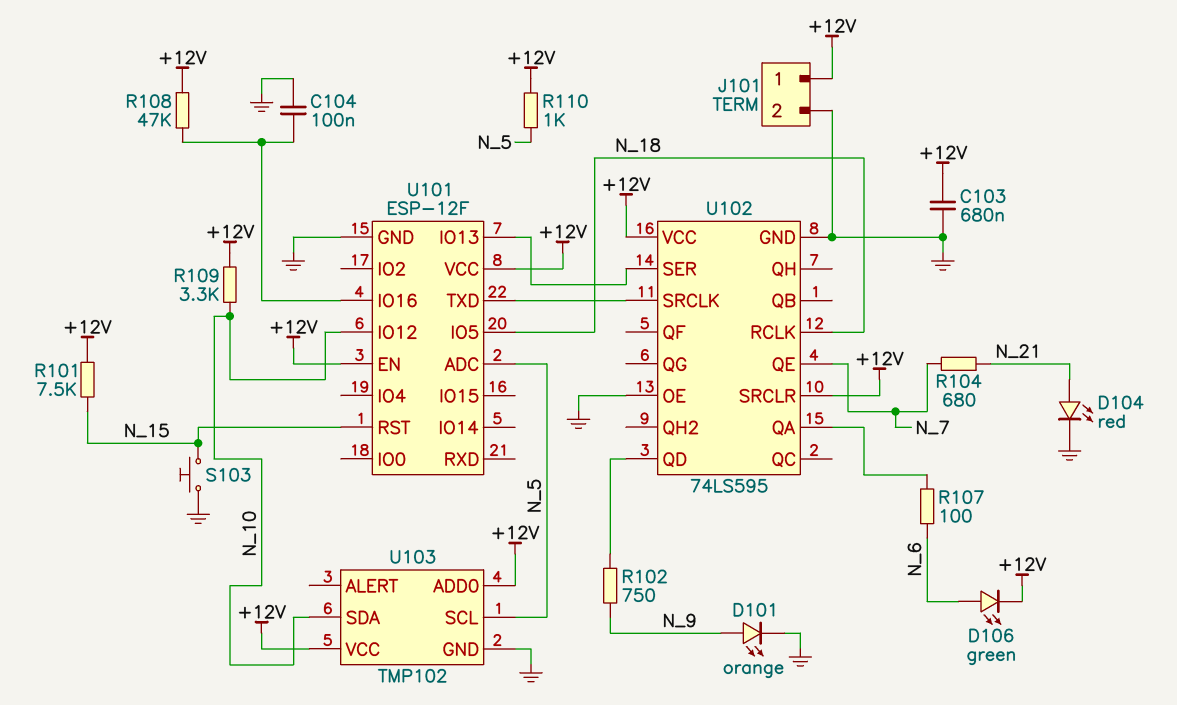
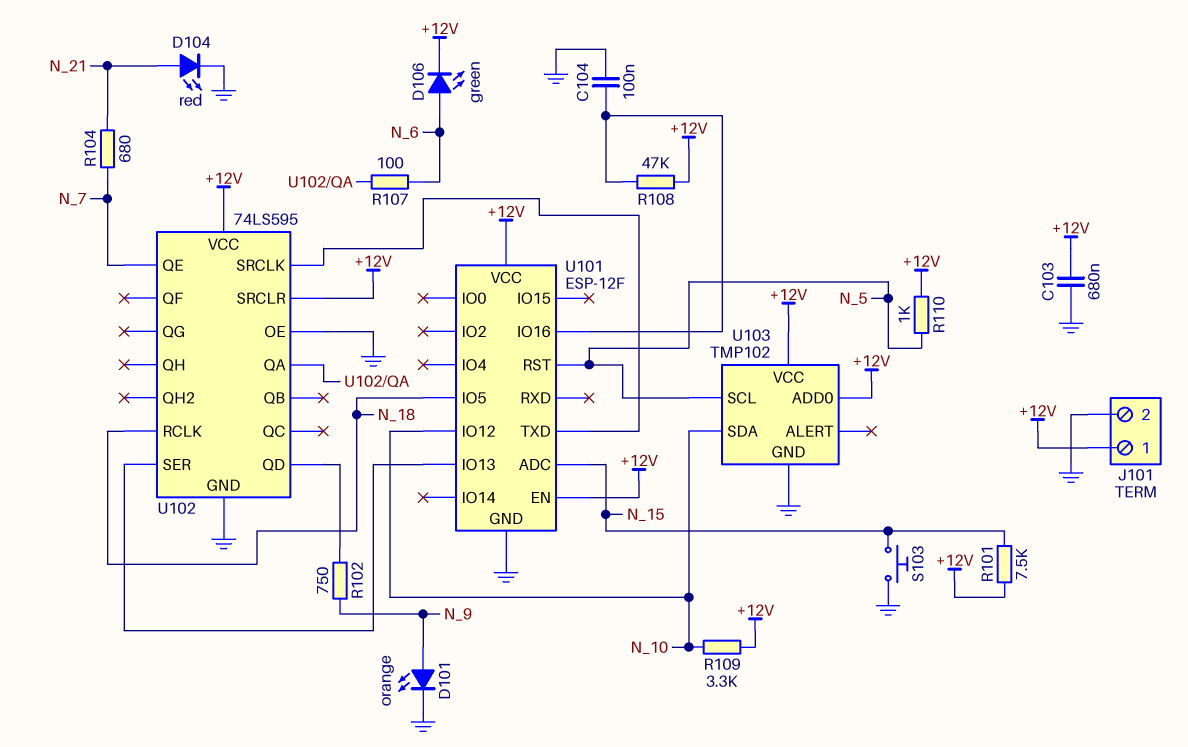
U101 pin ADC: N_5 -> N_15
U101 pin RST: N_15 -> N_5

